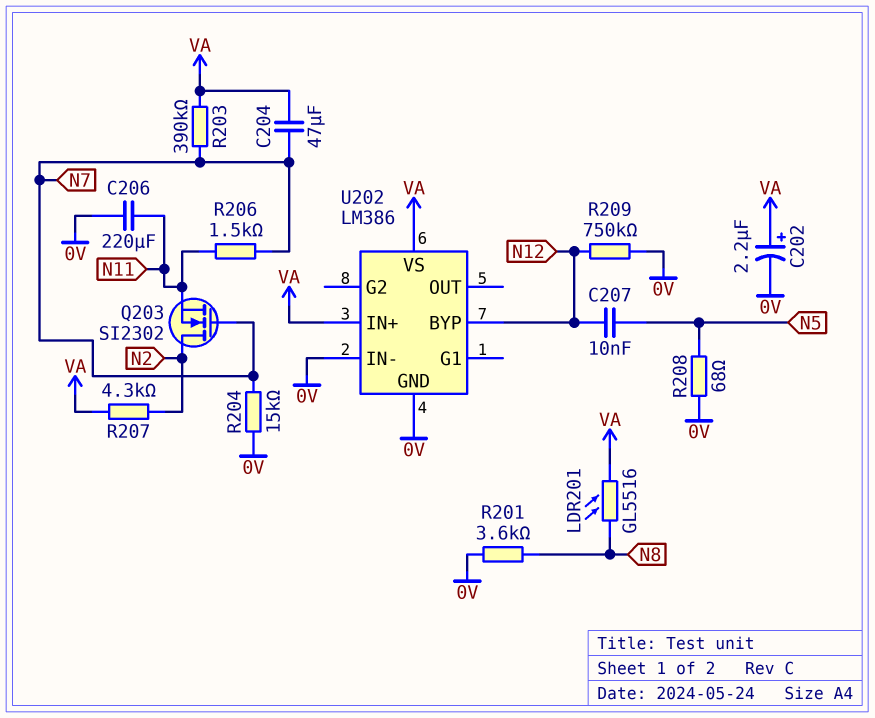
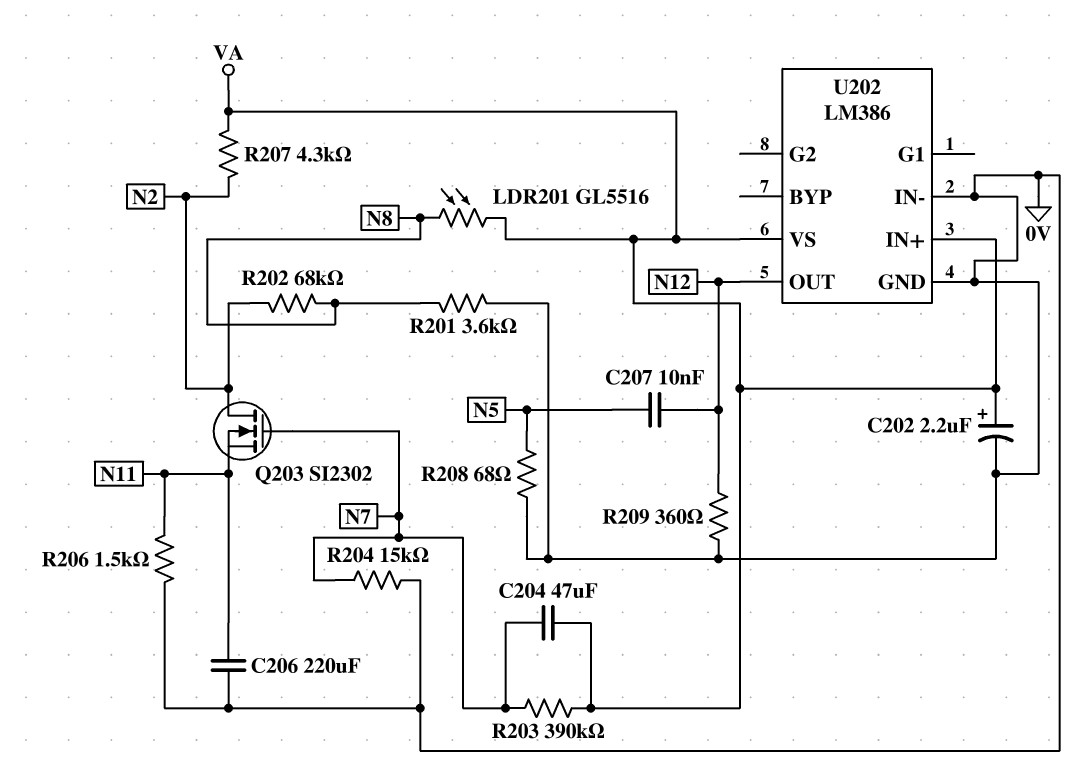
R202: none -> 68k (N2, N8)
R206: 1.5k (N7, N11) -> 1.5k (0V, N11)
R209: 750k (0V, N12) -> 360 (0V, N12)
U202 pin BYP: N12 -> none
U202 pin OUT: none -> N12

